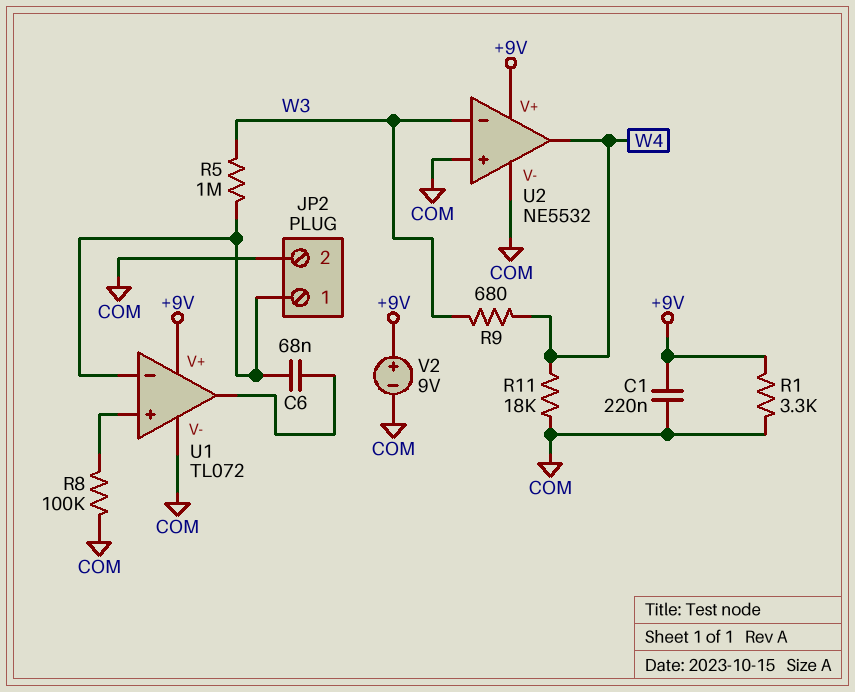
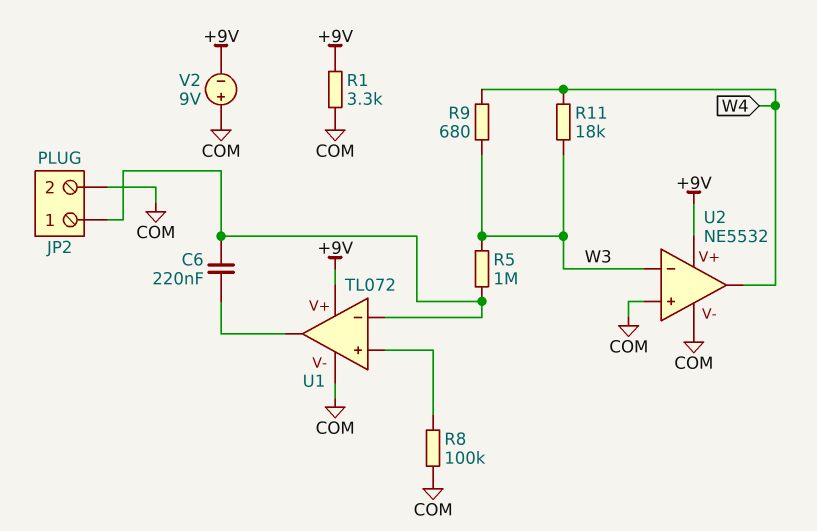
C1: 220nF (+9V, COM) -> none
C6: 68nF (JP2/1, U1/out) -> 220nF (JP2/1, U1/out)
R11: 18k (COM, W4) -> 18k (W3, W4)
V2: 9V (plus +9V, minus COM) -> 9V (plus COM, minus +9V)

